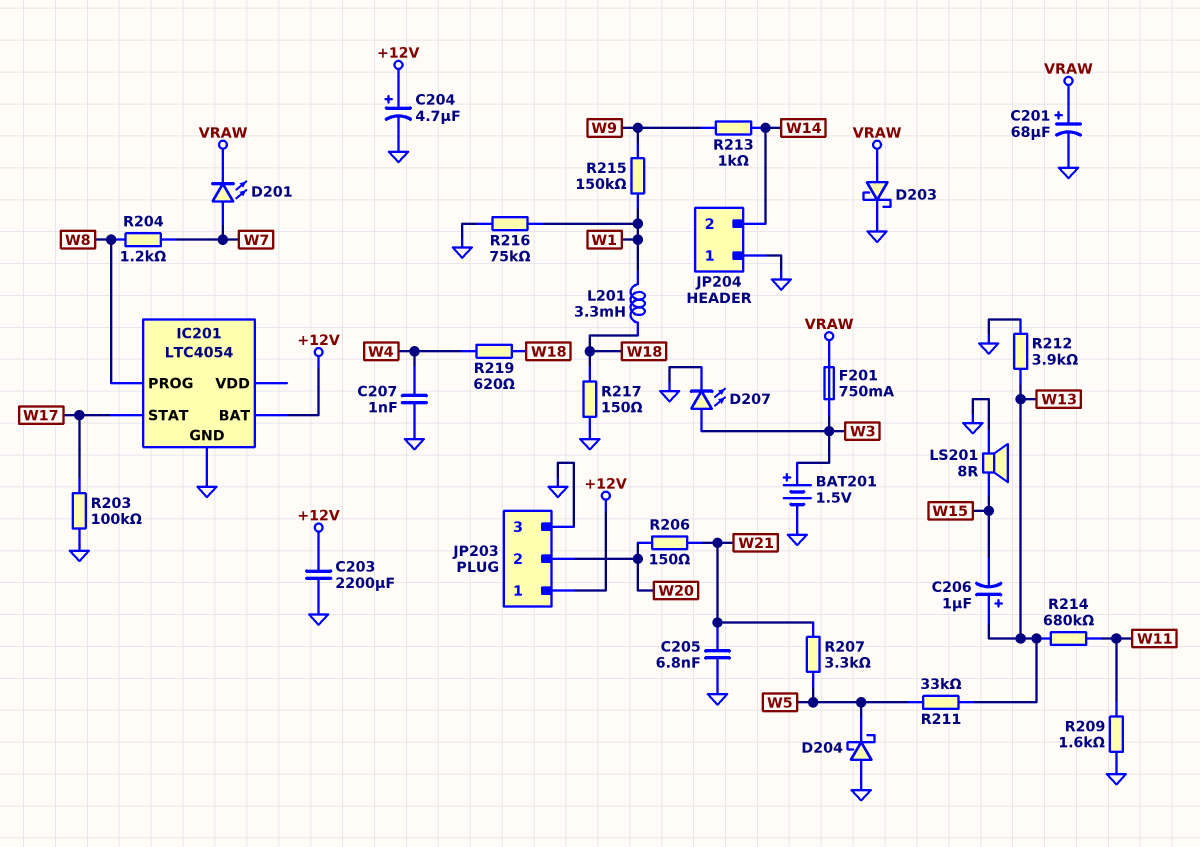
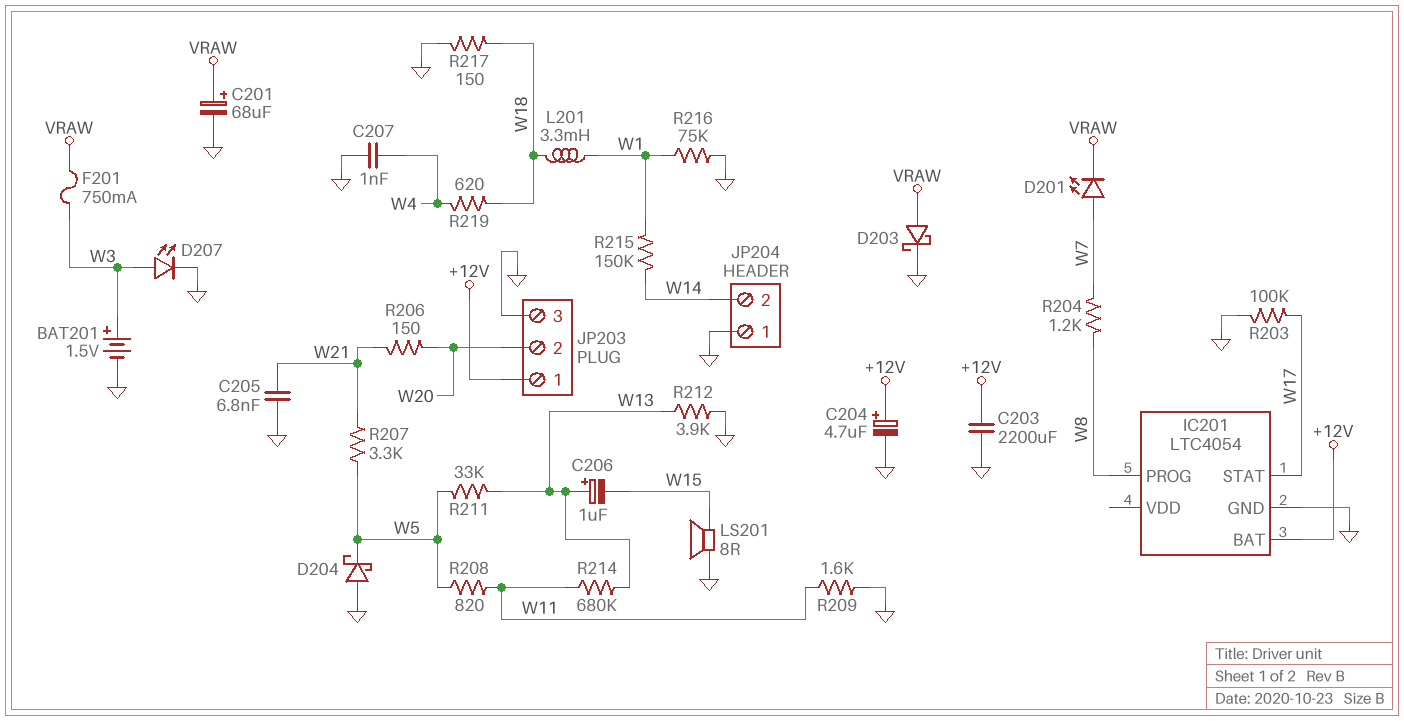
R208: none -> 820 (W5, W11)
R213: 1k (W9, W14) -> none
R215: 150k (W1, W9) -> 150k (W1, W14)

